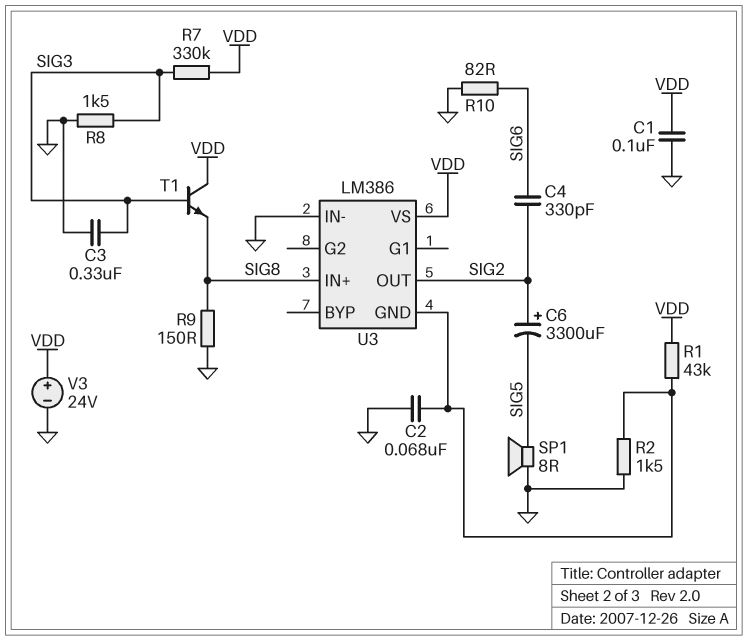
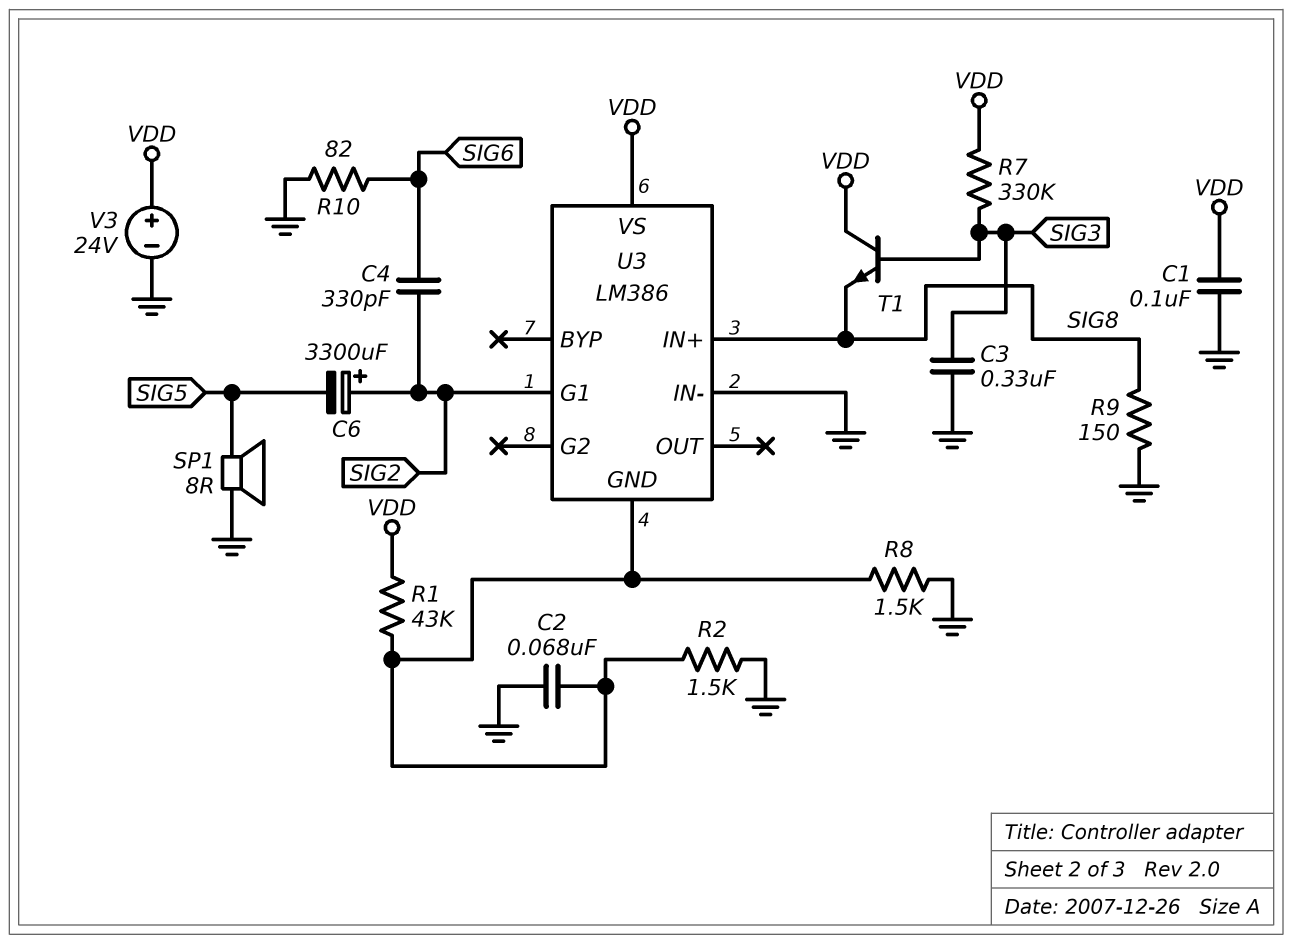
R8: 1.5k (GND, SIG3) -> 1.5k (GND, U3/GND)
U3 pin G1: none -> SIG2
U3 pin OUT: SIG2 -> none

